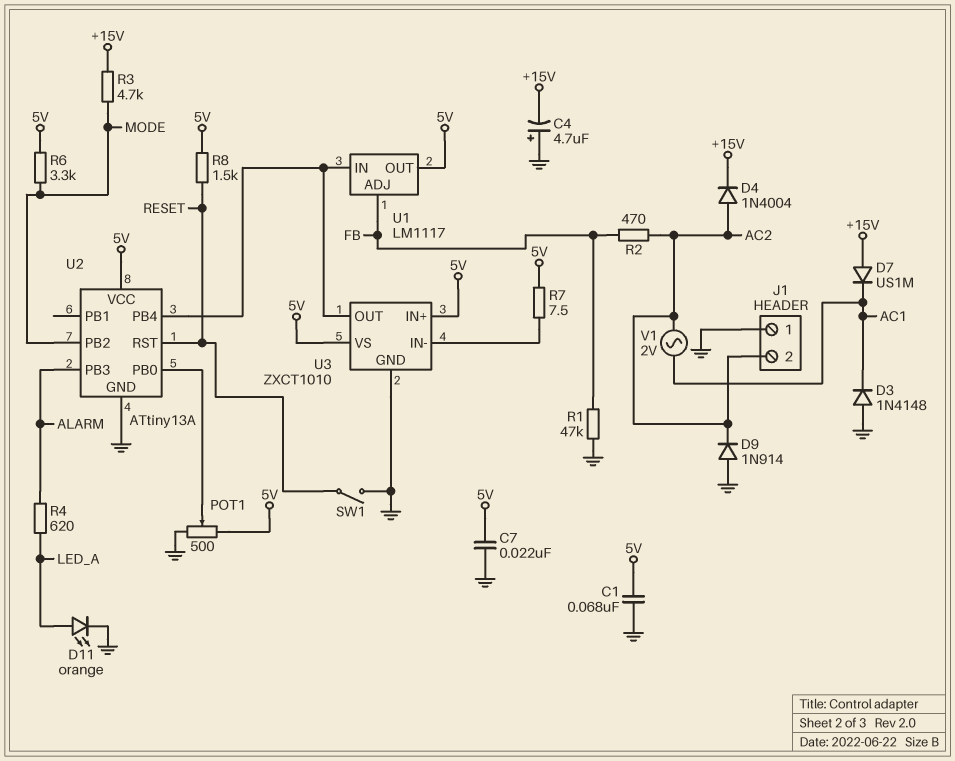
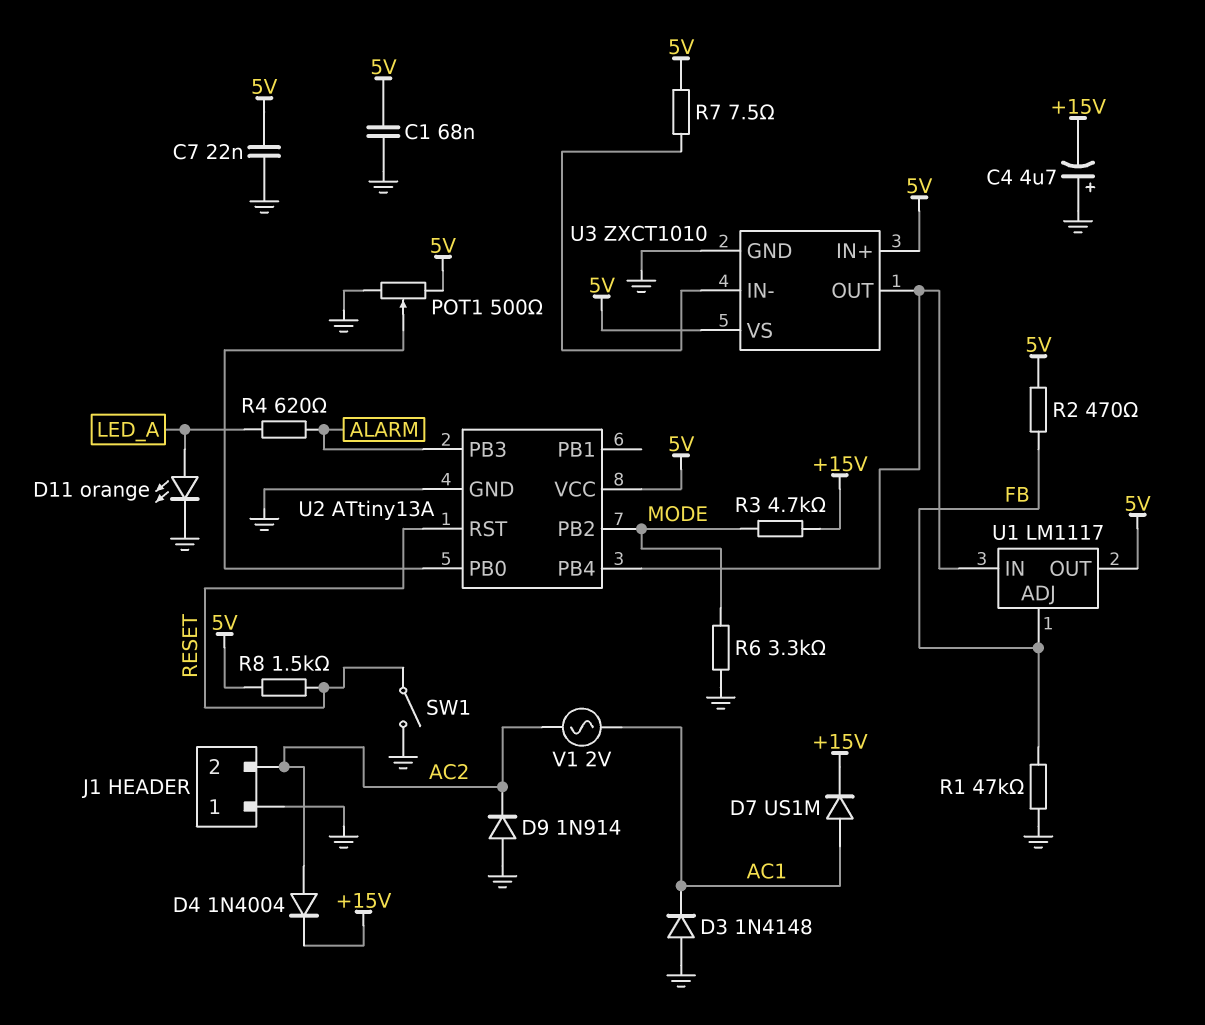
D7: diode US1M (A +15V, K AC1) -> diode US1M (A AC1, K +15V)
R2: 470 (AC2, FB) -> 470 (5V, FB)
R6: 3.3k (5V, MODE) -> 3.3k (GND, MODE)

